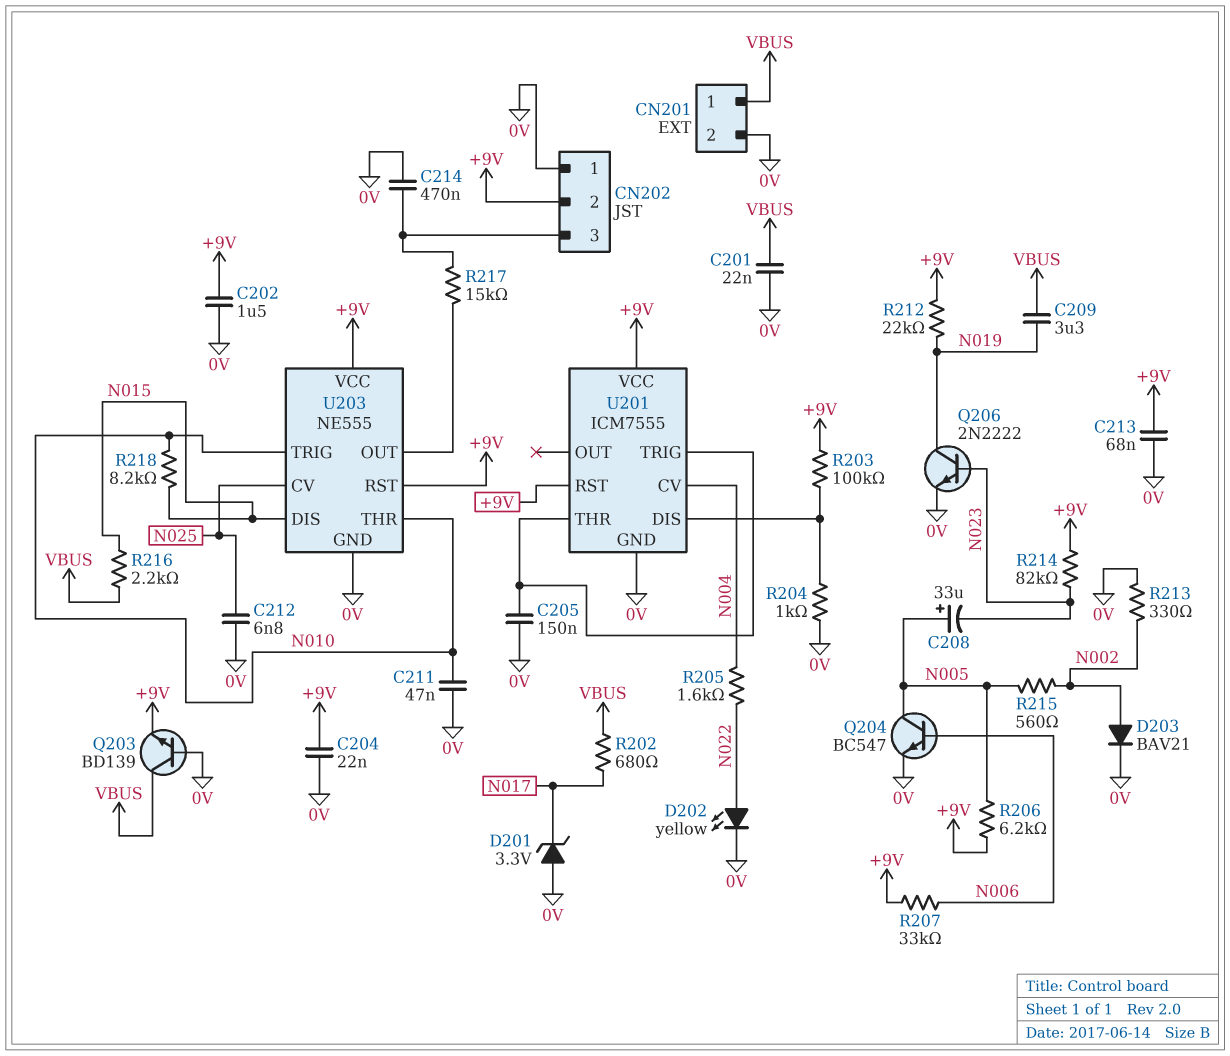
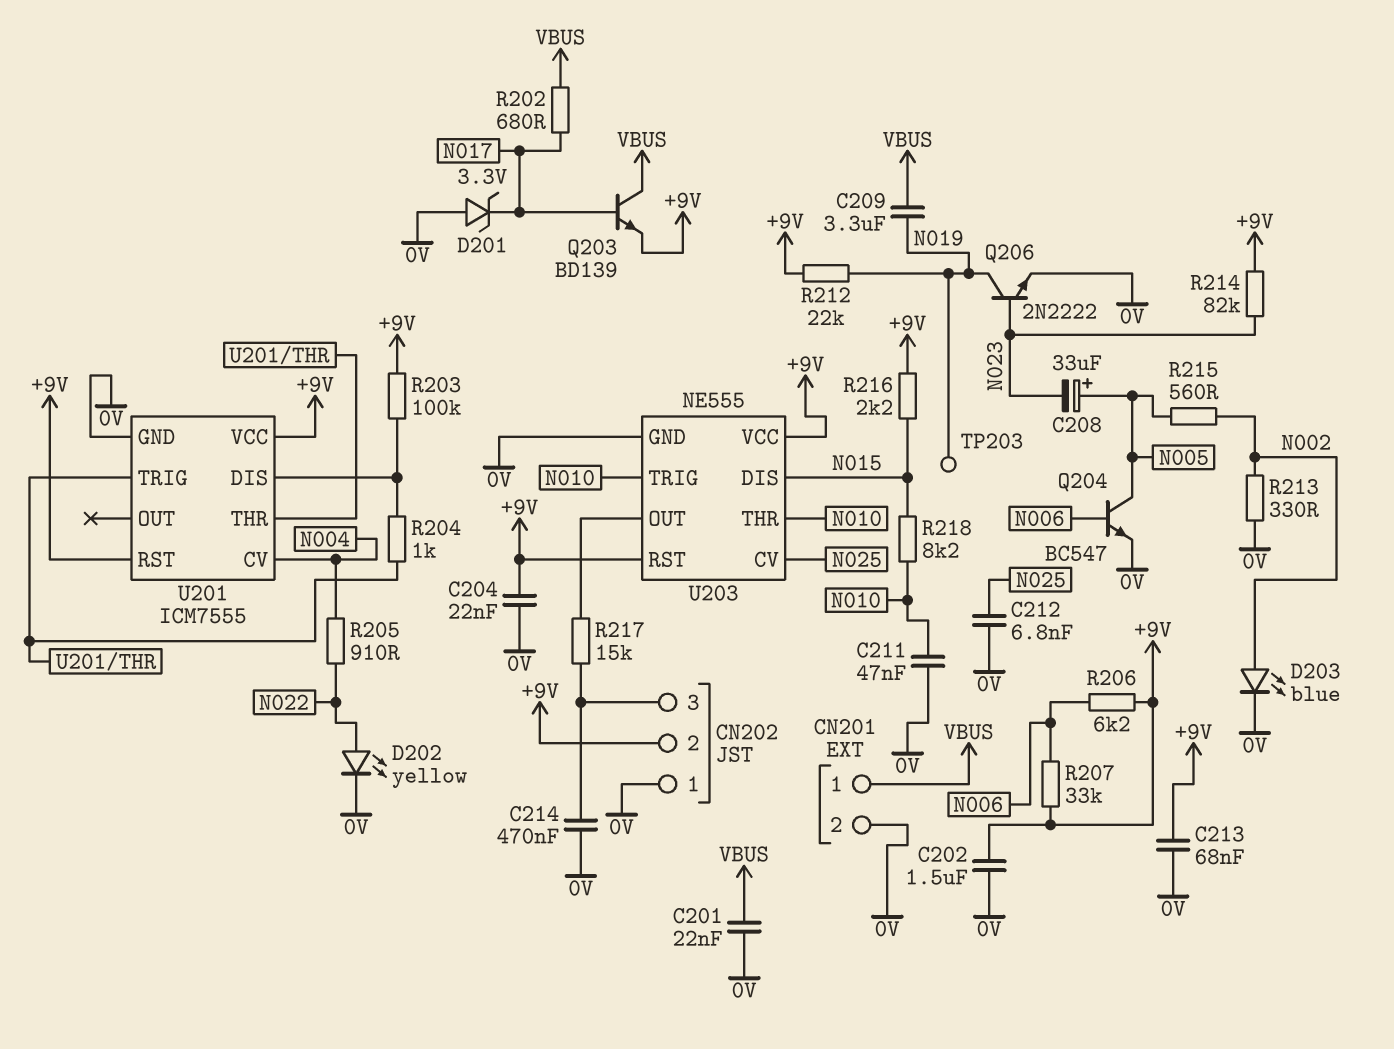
C205: 150nF (0V, U201/THR) -> none
D203: diode BAV21 (A N002, K 0V) -> LED blue (A N002, K 0V)
Q203: NPN BD139 (B 0V, C VBUS, E +9V) -> NPN BD139 (B N017, C VBUS, E +9V)
R204: 1k (0V, U201/DIS) -> 1k (U201/DIS, U201/THR)
R205: 1.6k (N004, N022) -> 910 (N004, N022)
R206: 6.2k (+9V, N005) -> 6.2k (+9V, N006)
R216: 2.2k (N015, VBUS) -> 2.2k (+9V, N015)
TP203: none -> test point (N019)

